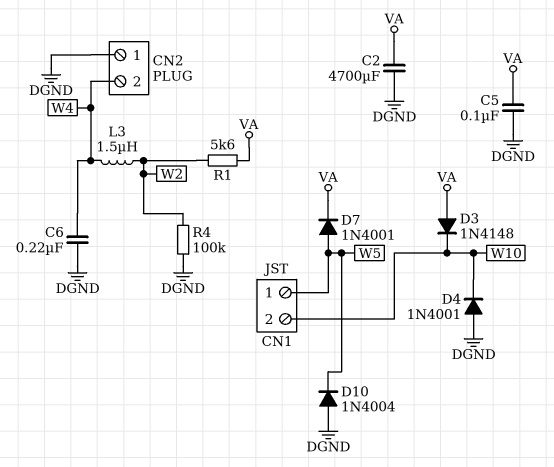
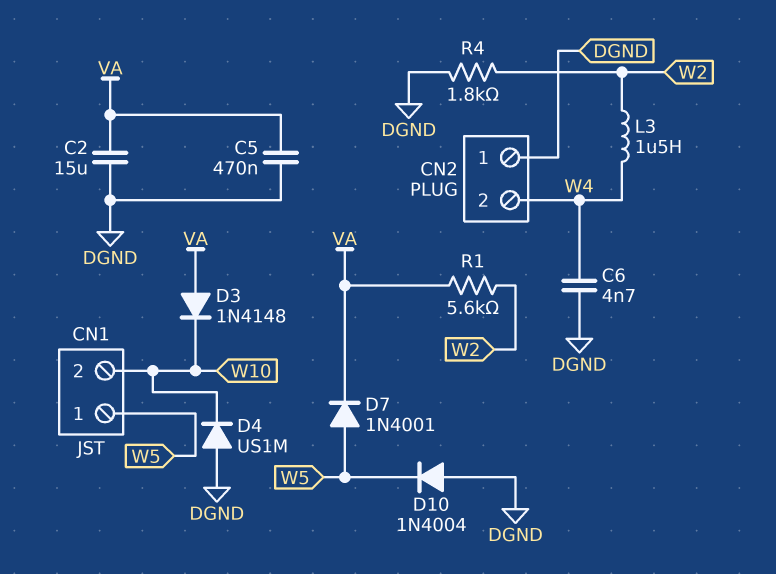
C2: 4700uF (DGND, VA) -> 15uF (DGND, VA)
C5: 100nF (DGND, VA) -> 470nF (DGND, VA)
C6: 220nF (DGND, W4) -> 4.7nF (DGND, W4)
D4: diode 1N4001 (A DGND, K W10) -> diode US1M (A DGND, K W10)
R4: 100k (DGND, W2) -> 1.8k (DGND, W2)

